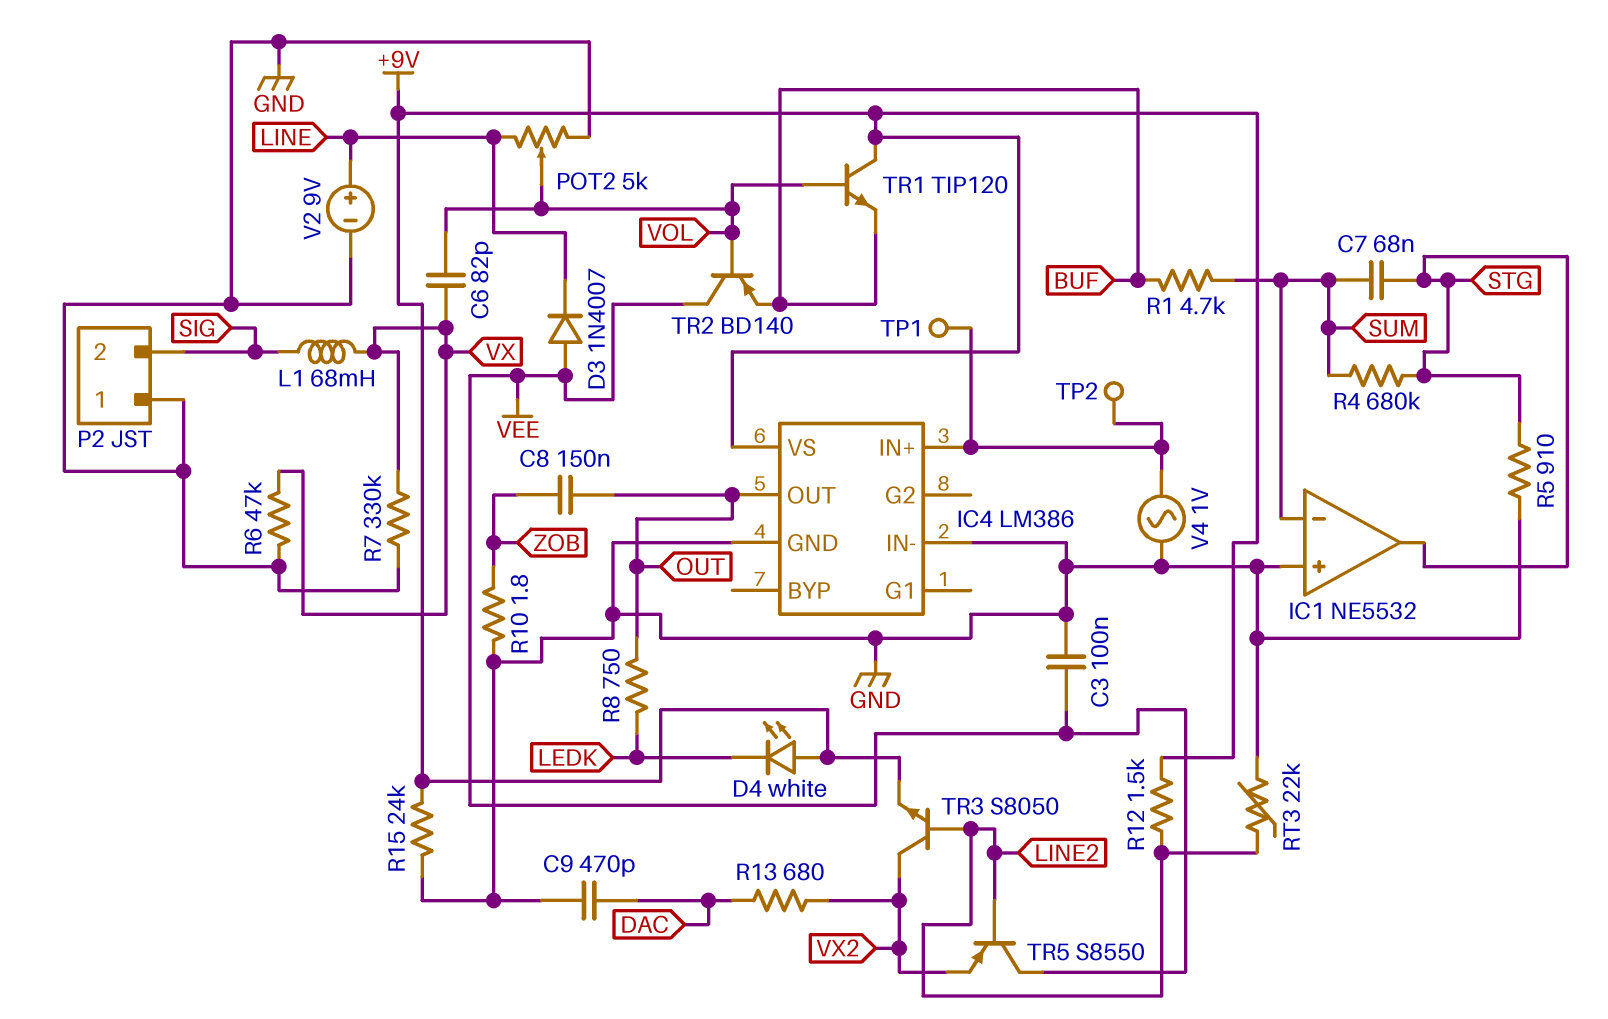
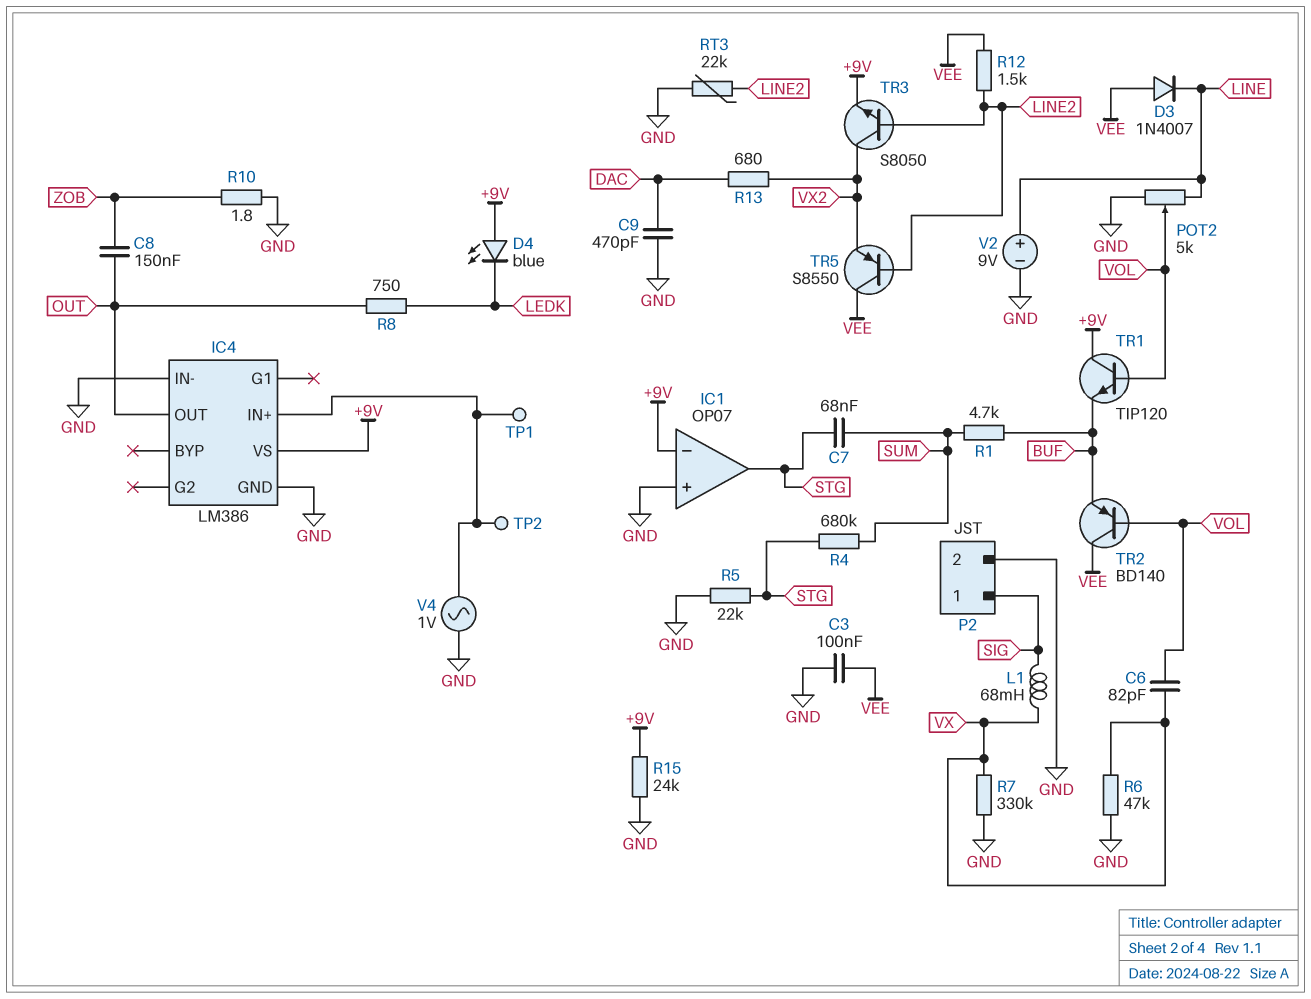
D4: LED white (A +9V, K LEDK) -> LED blue (A +9V, K LEDK)
IC1: NE5532 -> OP07
IC1 pin in-: SUM -> +9V
P2 pin 1: GND -> SIG
P2 pin 2: SIG -> GND
R5: 910 (GND, STG) -> 22k (GND, STG)
R12: 1.5k (+9V, LINE2) -> 1.5k (LINE2, VEE)

